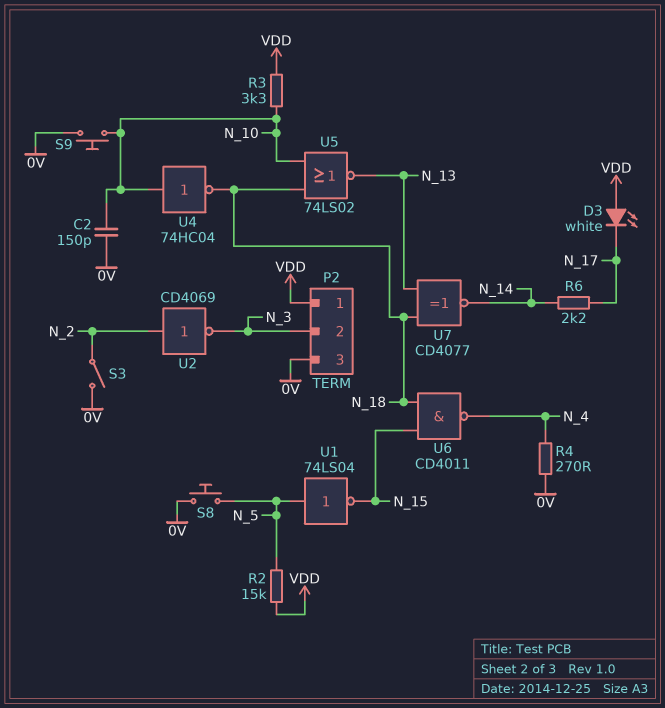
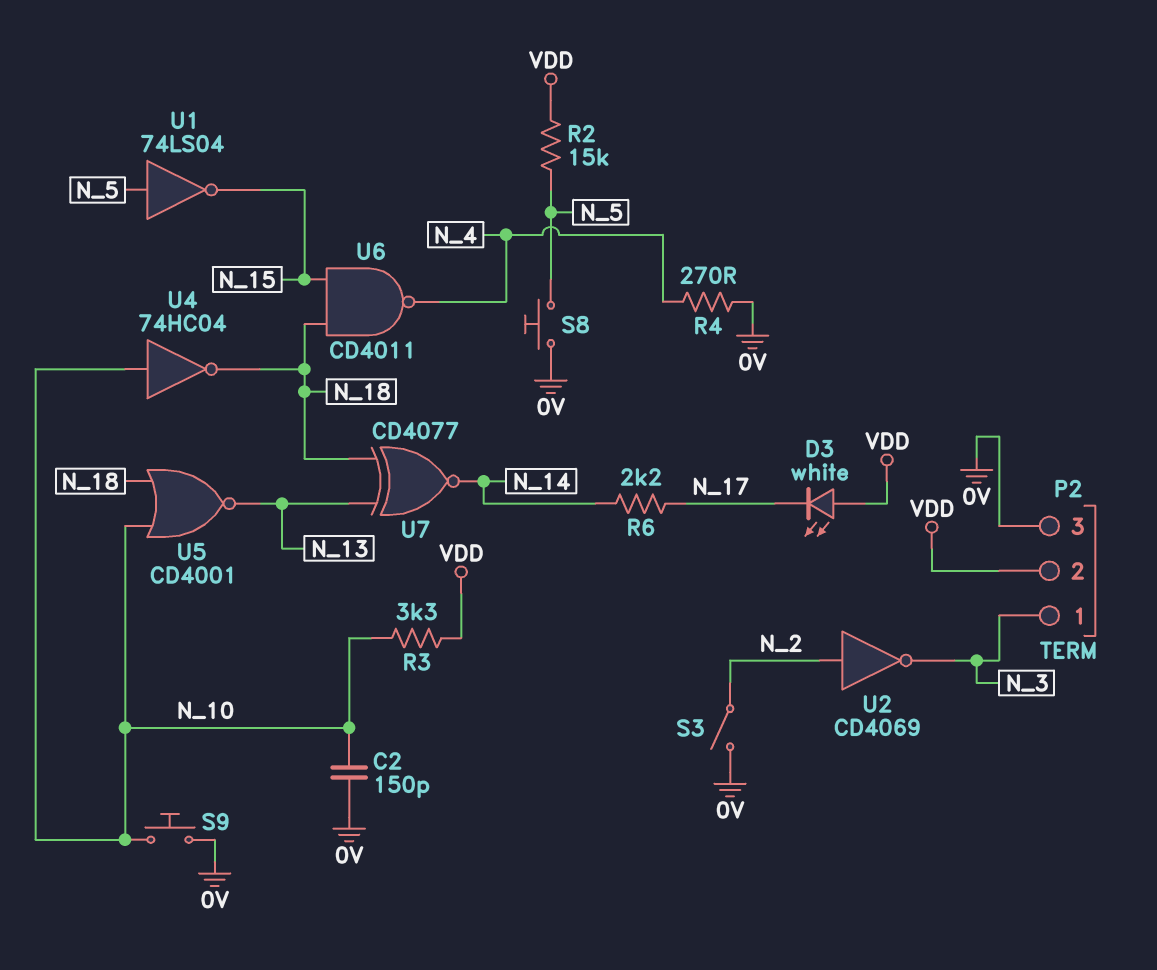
P2 pin 1: VDD -> N_3
P2 pin 2: N_3 -> VDD
U5: NOR 74LS02 (in N_10, in N_18, out N_13) -> NOR CD4001 (in N_10, in N_18, out N_13)

